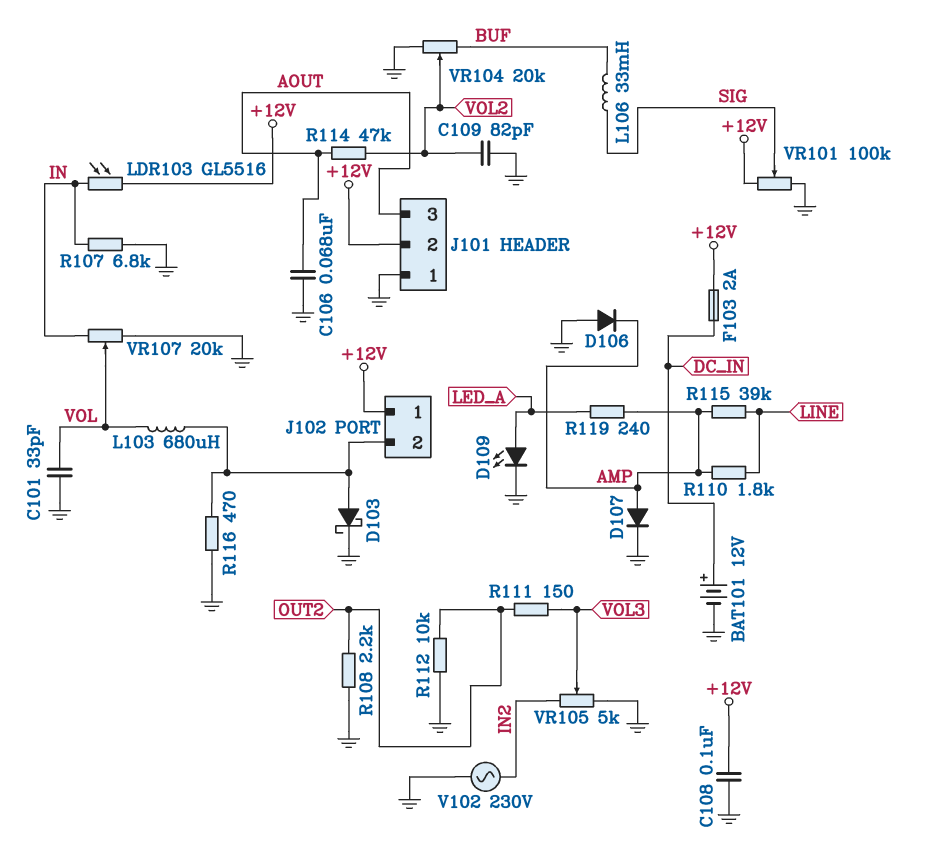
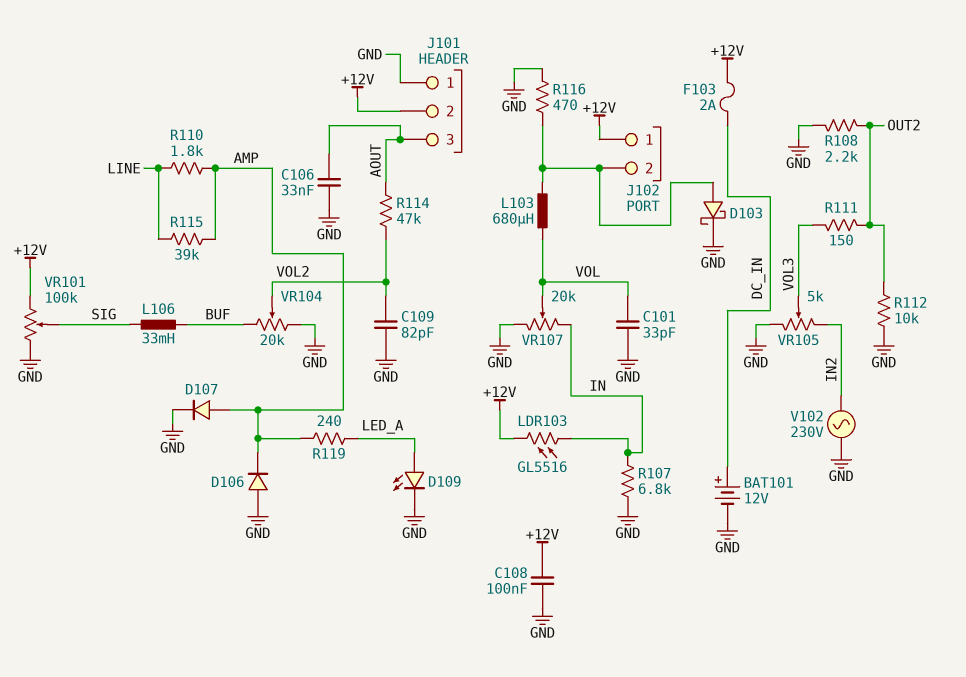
C106: 68nF (AOUT, GND) -> 33nF (AOUT, GND)

